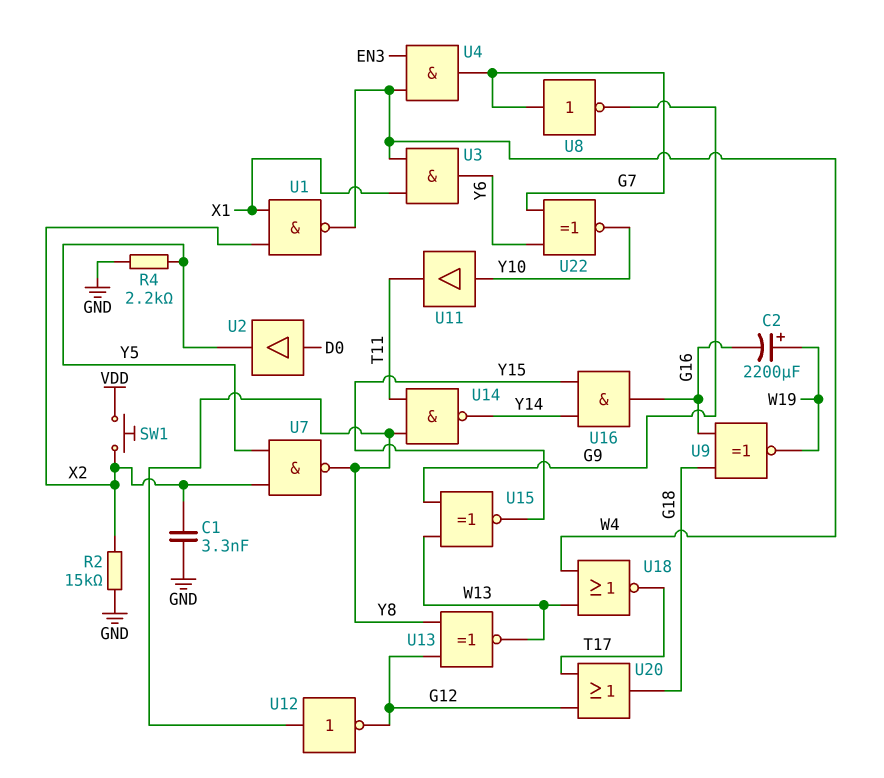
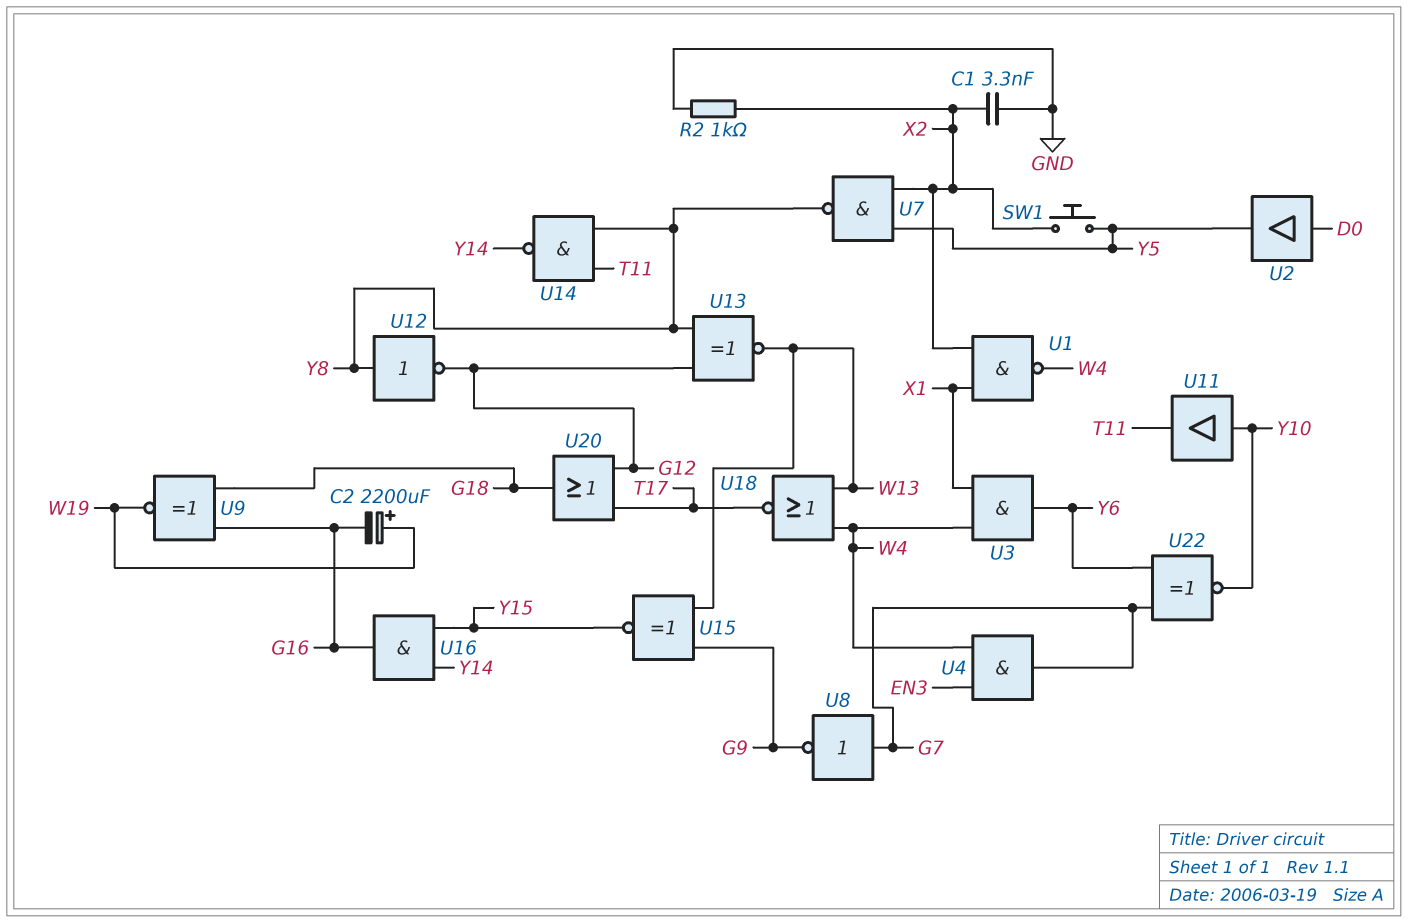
R2: 15k (GND, X2) -> 1k (GND, X2)
R4: 2.2k (GND, Y5) -> none
SW1: button (VDD, X2) -> button (X2, Y5)

